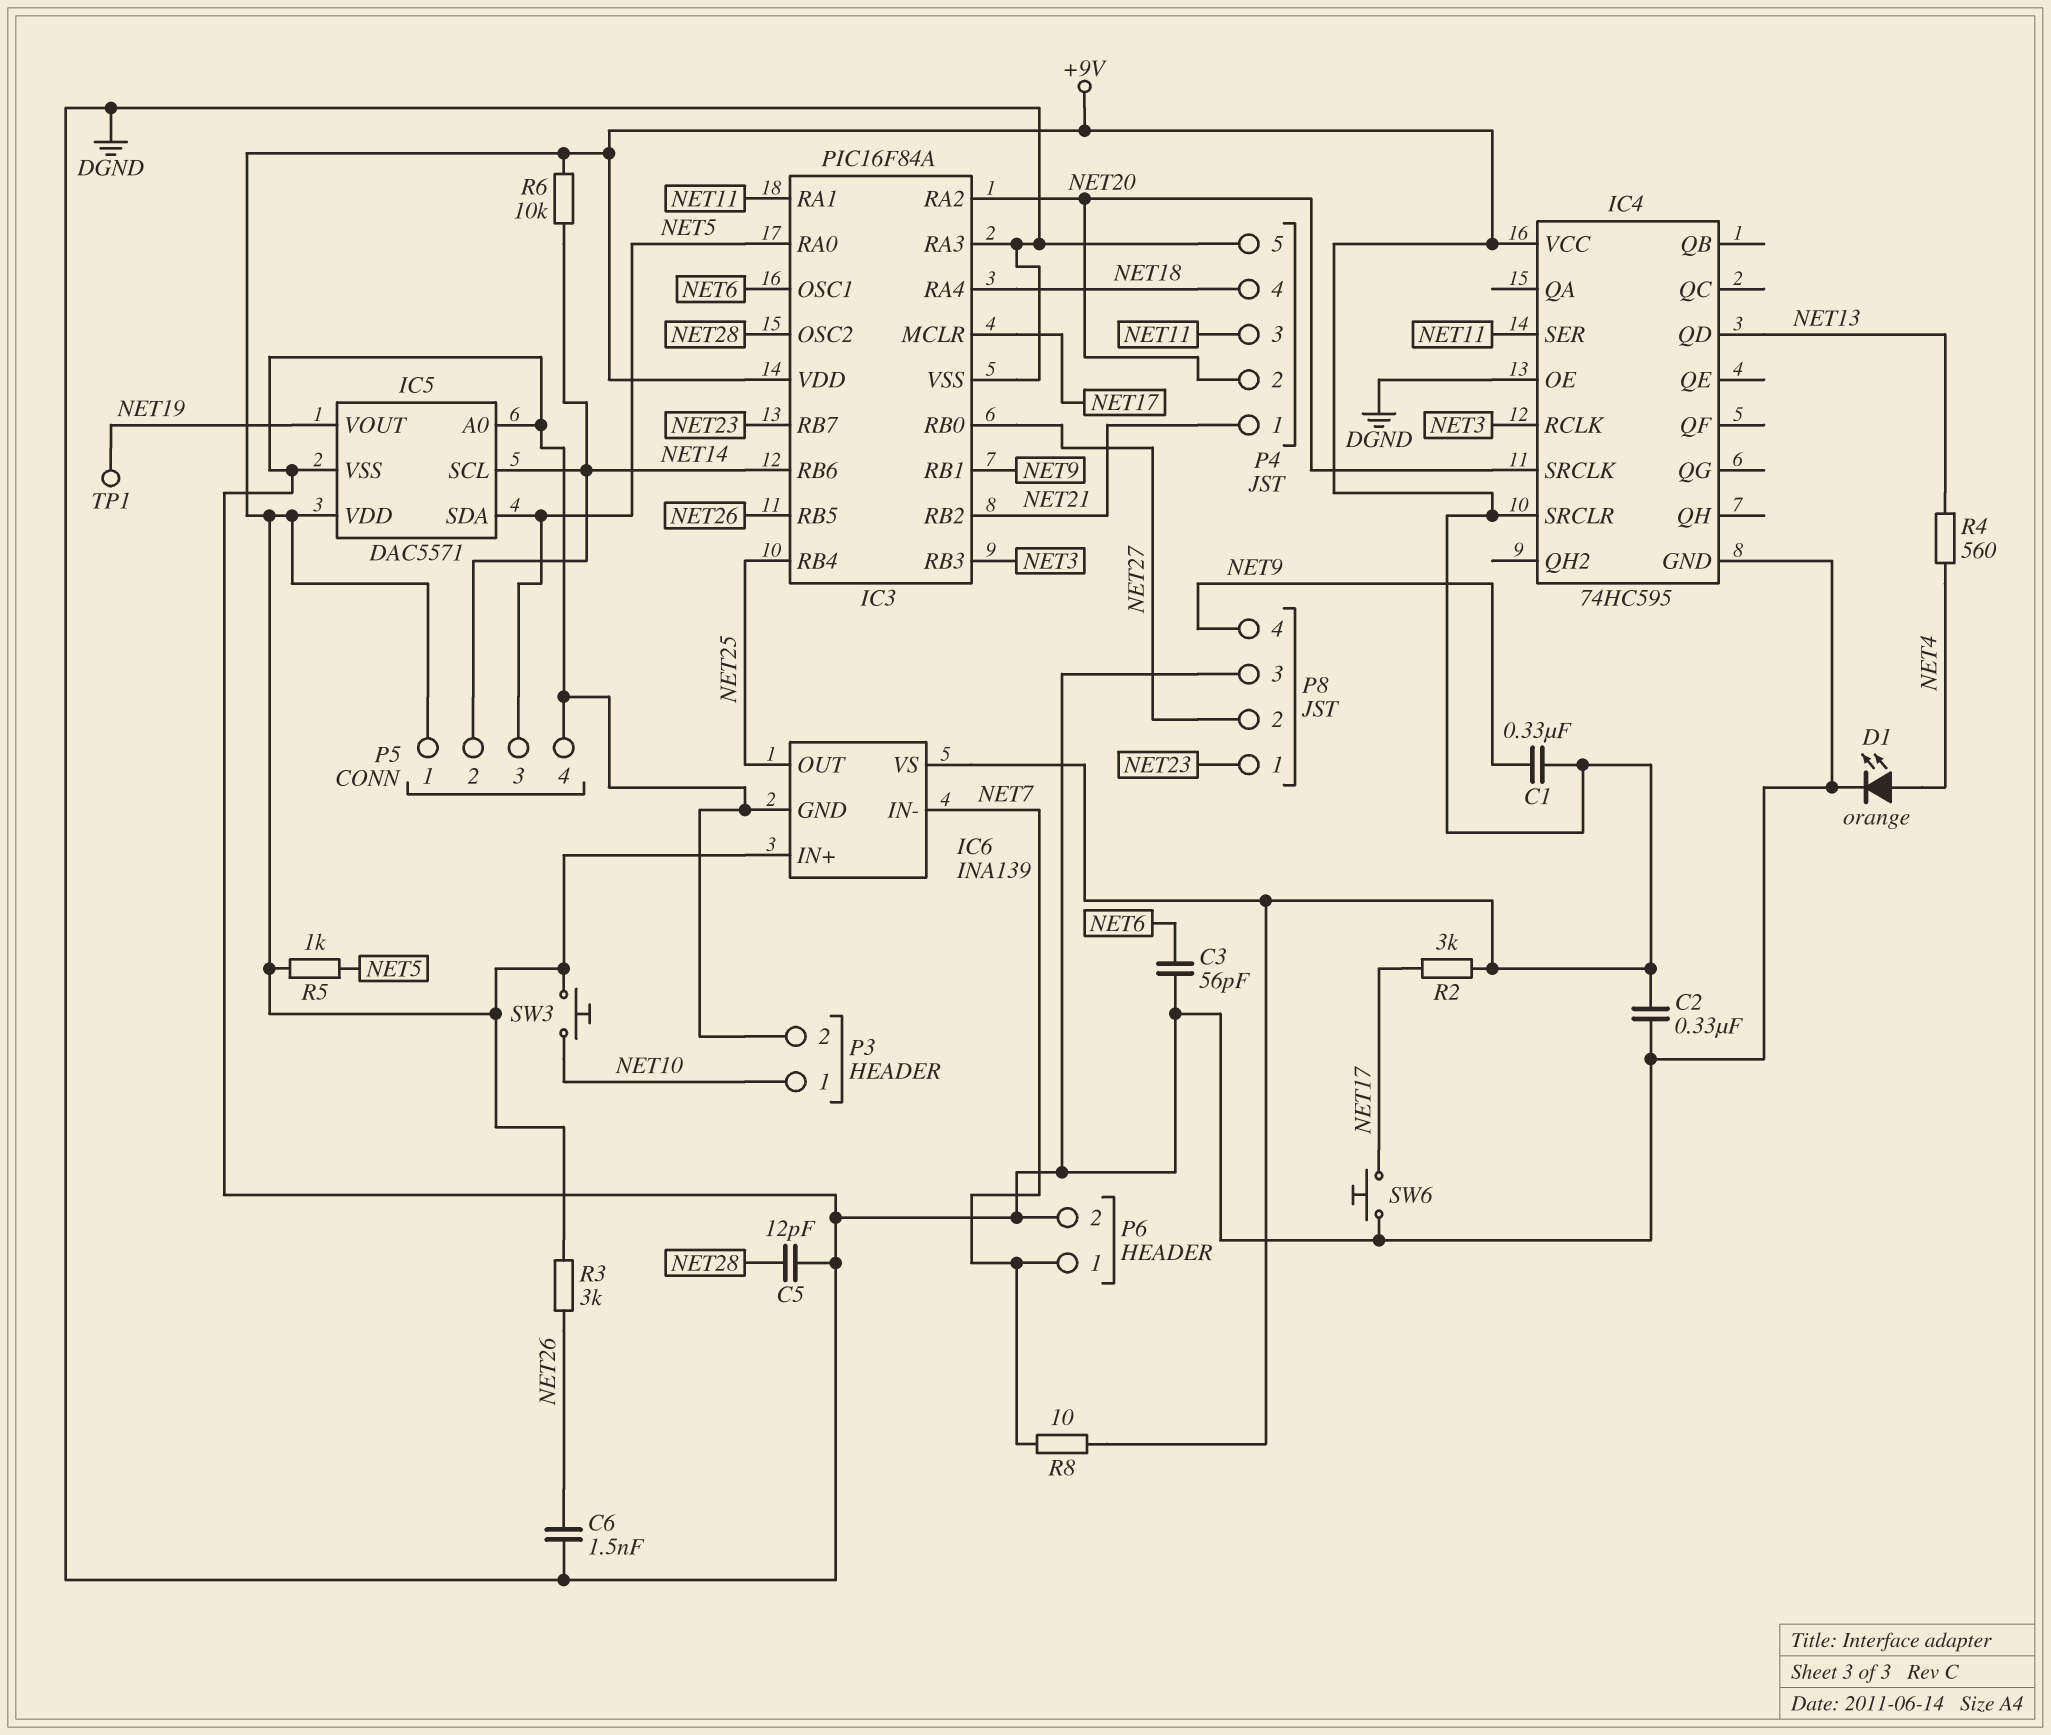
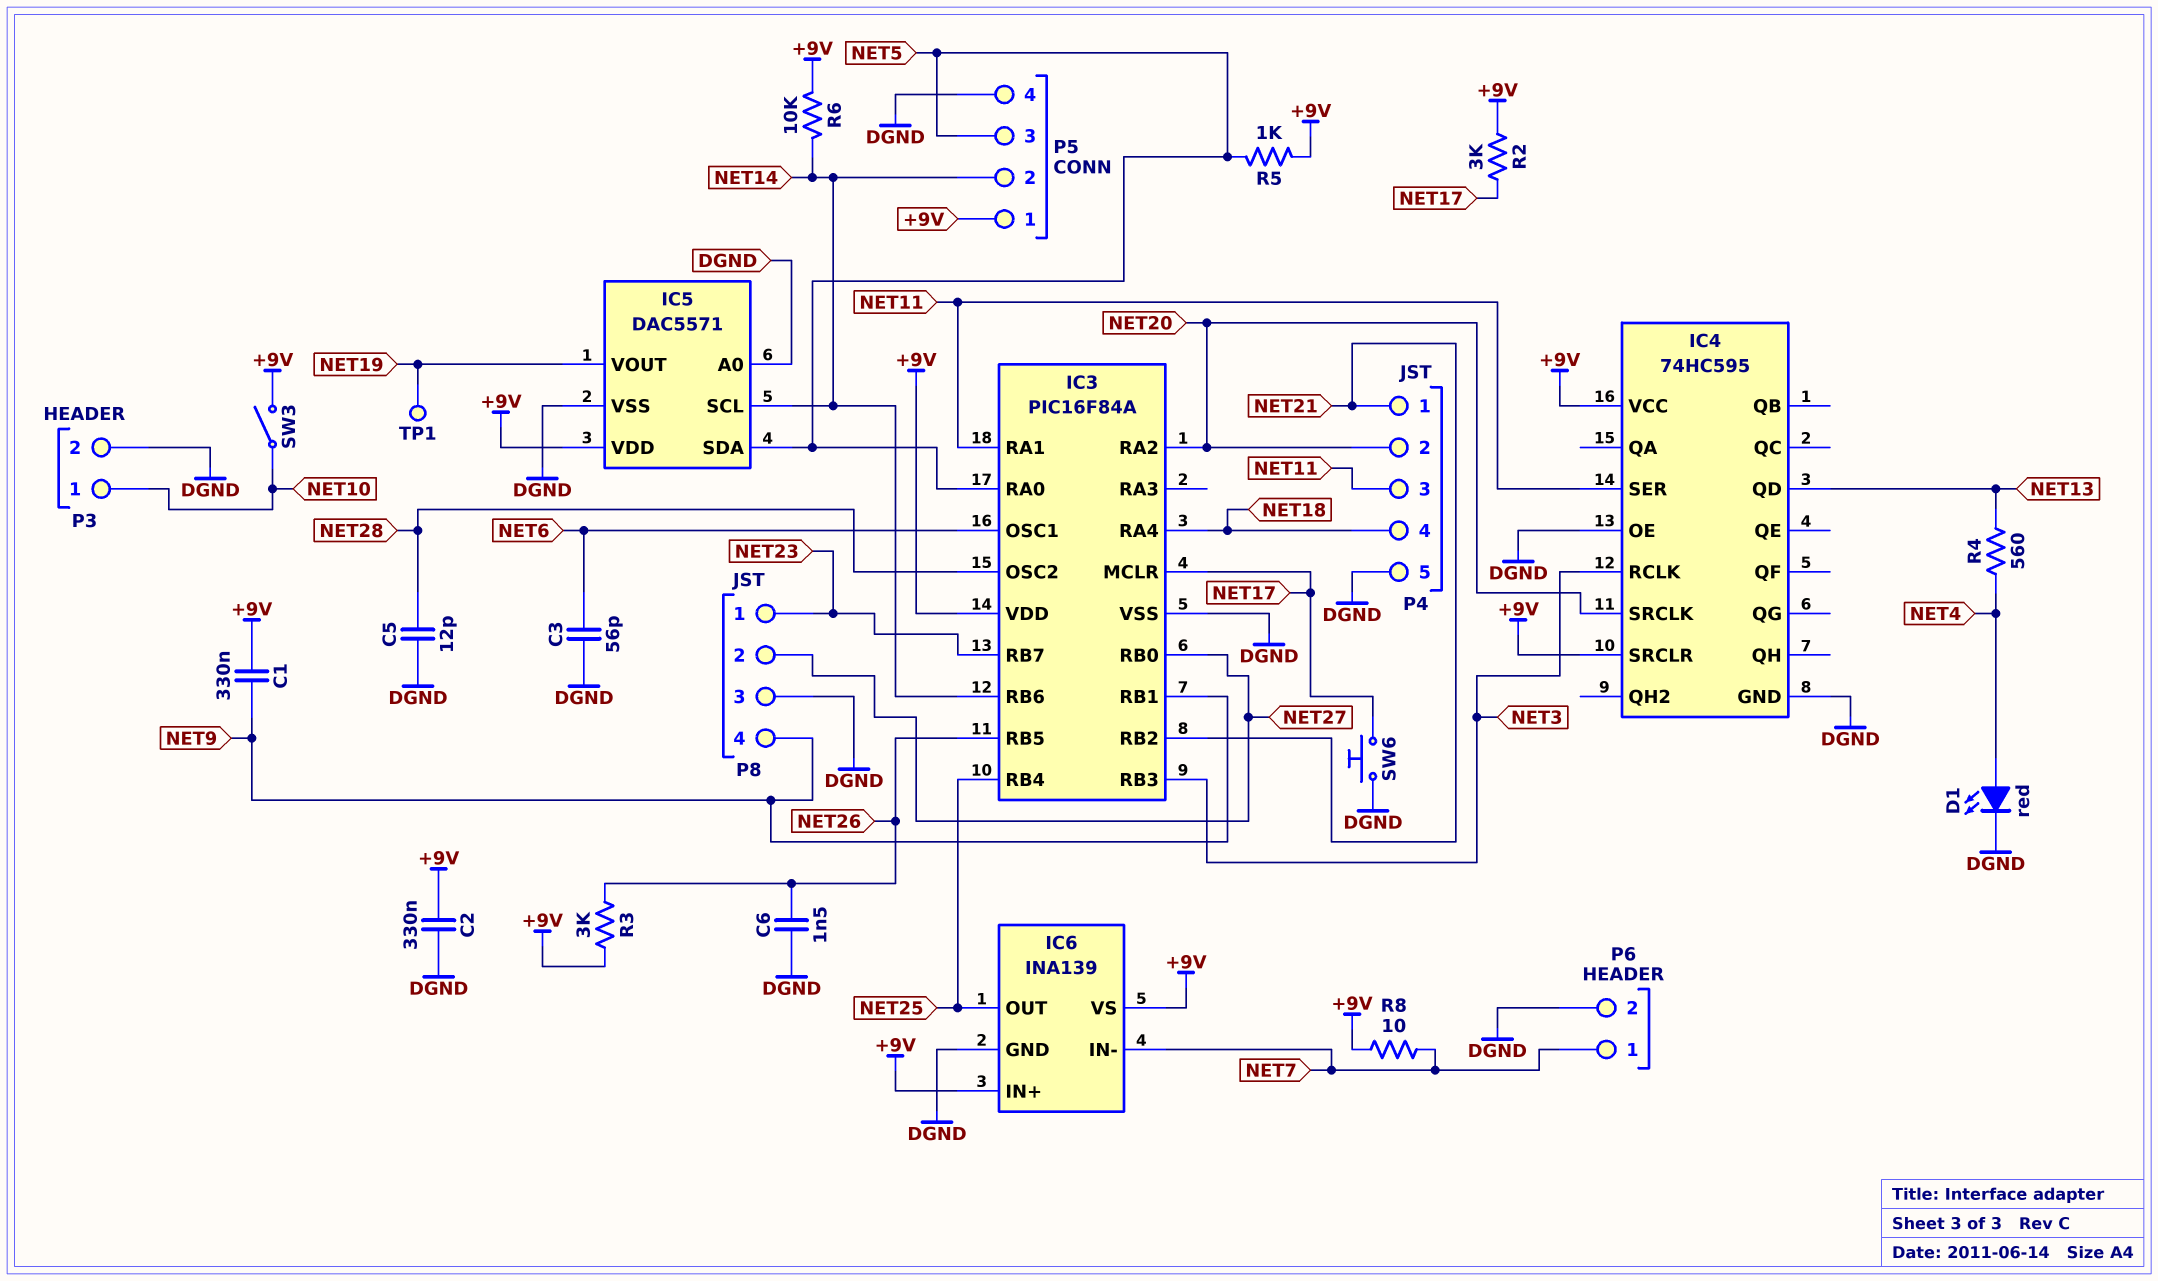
D1: LED orange (A NET4, K DGND) -> LED red (A NET4, K DGND)
IC3 pin RA3: DGND -> none
SW3: button (+9V, NET10) -> switch (+9V, NET10)

